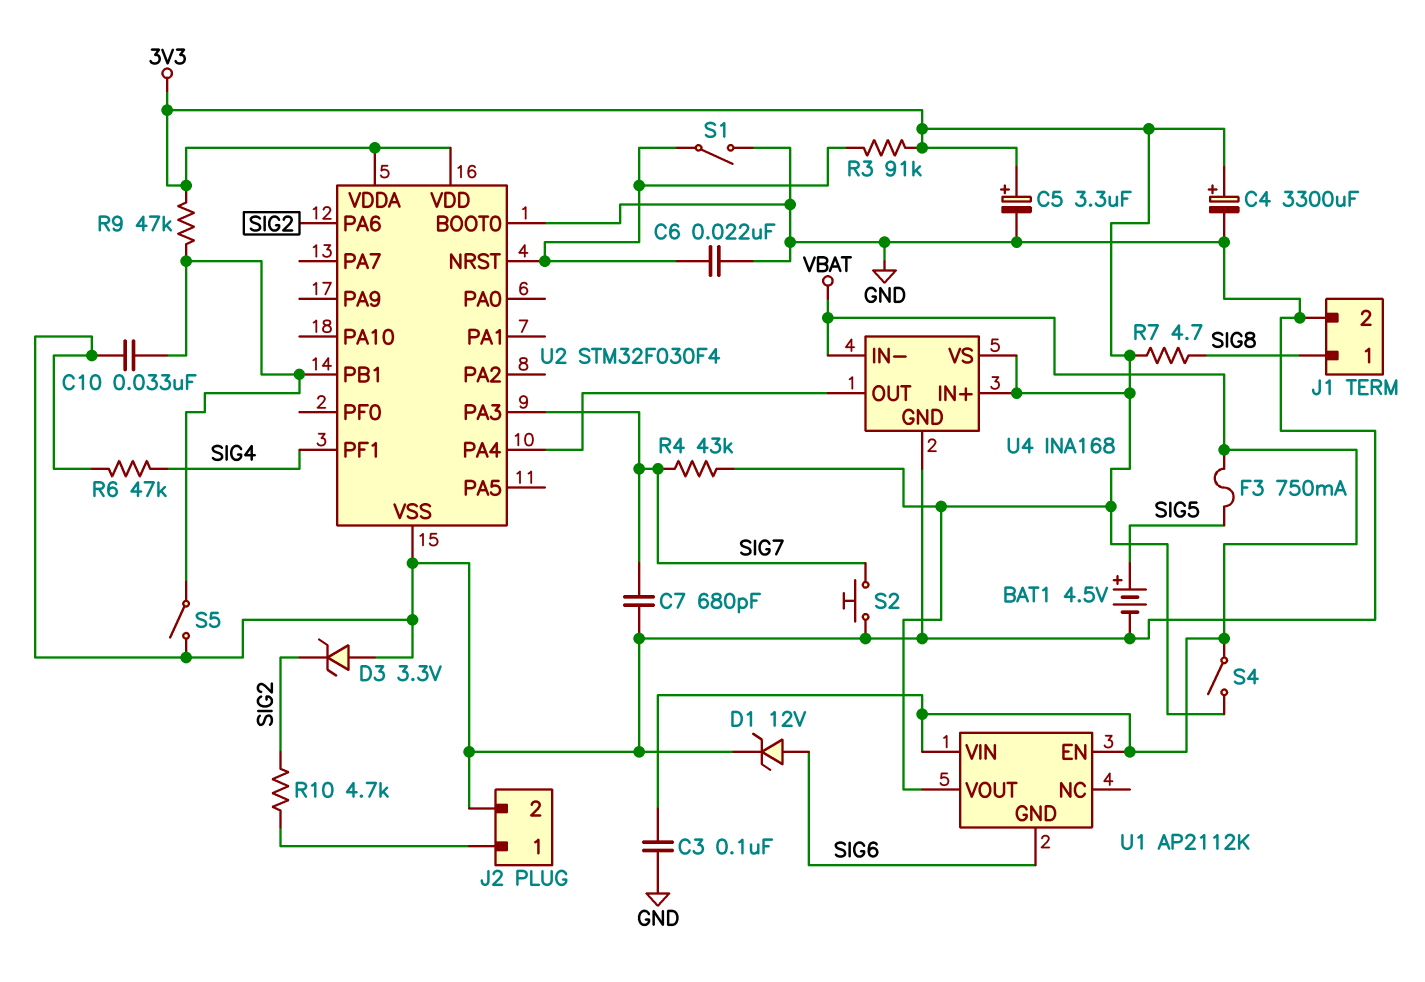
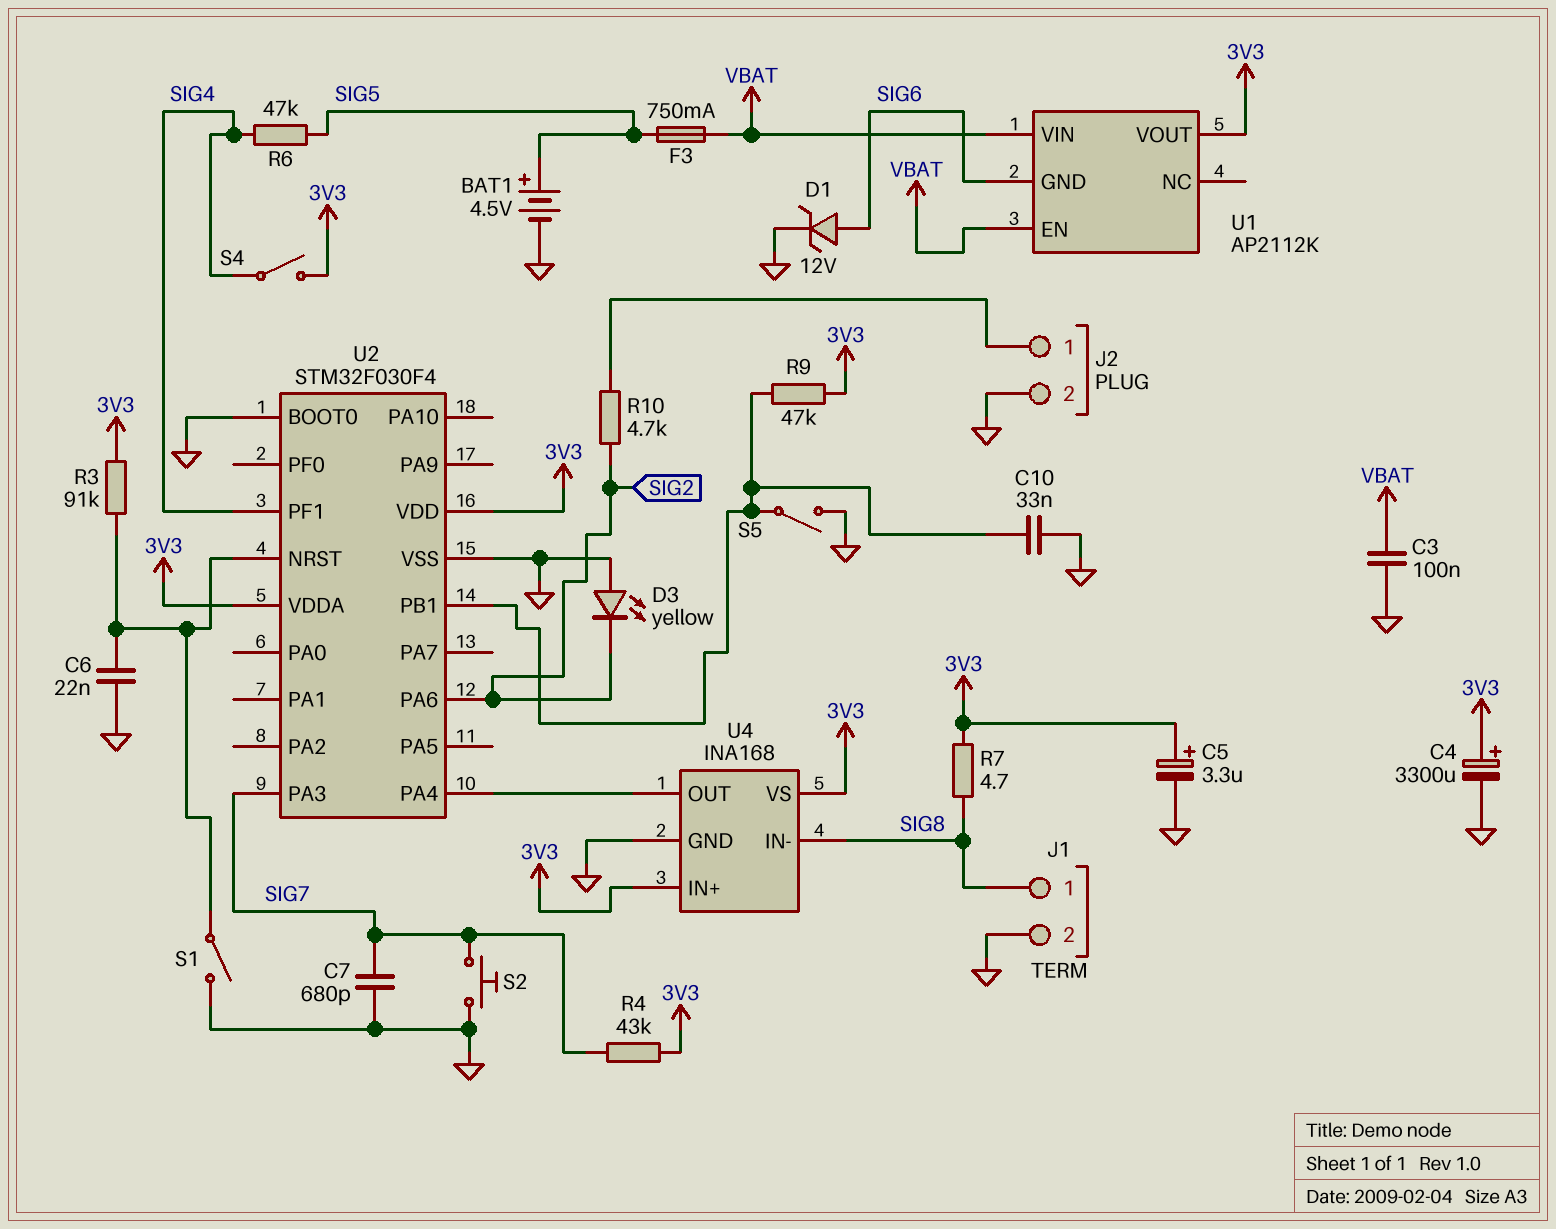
D3: zener 3.3V (A GND, K SIG2) -> LED yellow (A GND, K SIG2)
R6: 47k (GND, SIG4) -> 47k (SIG4, SIG5)
S4: switch (3V3, VBAT) -> switch (3V3, SIG4)
U4 pin IN-: VBAT -> SIG8

